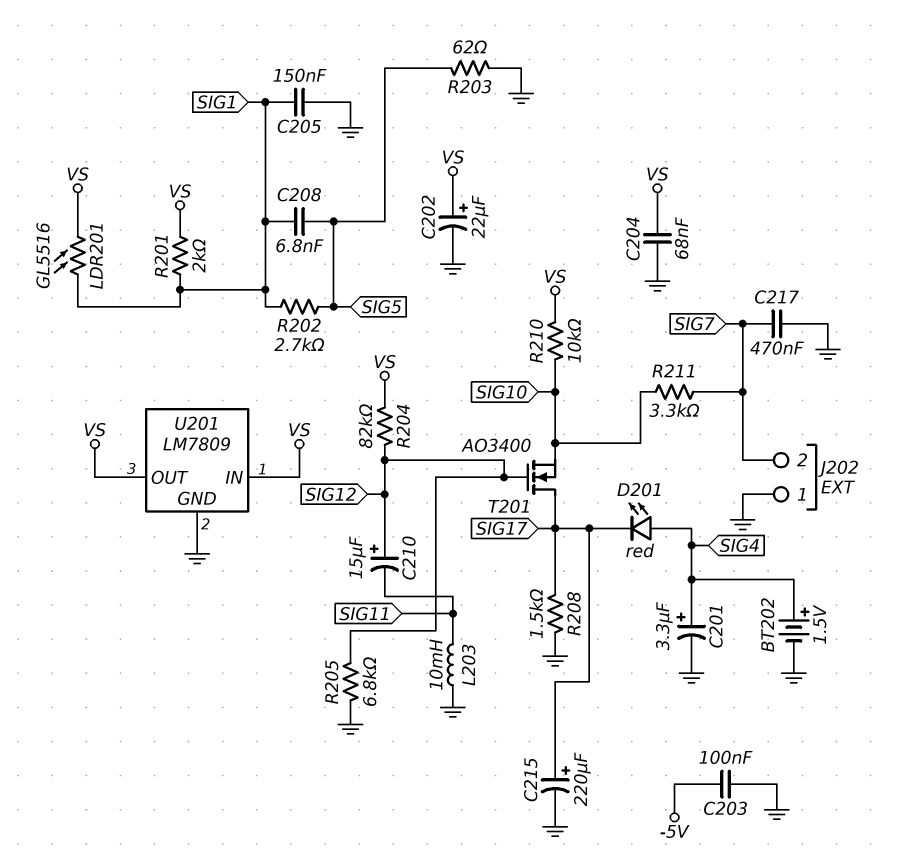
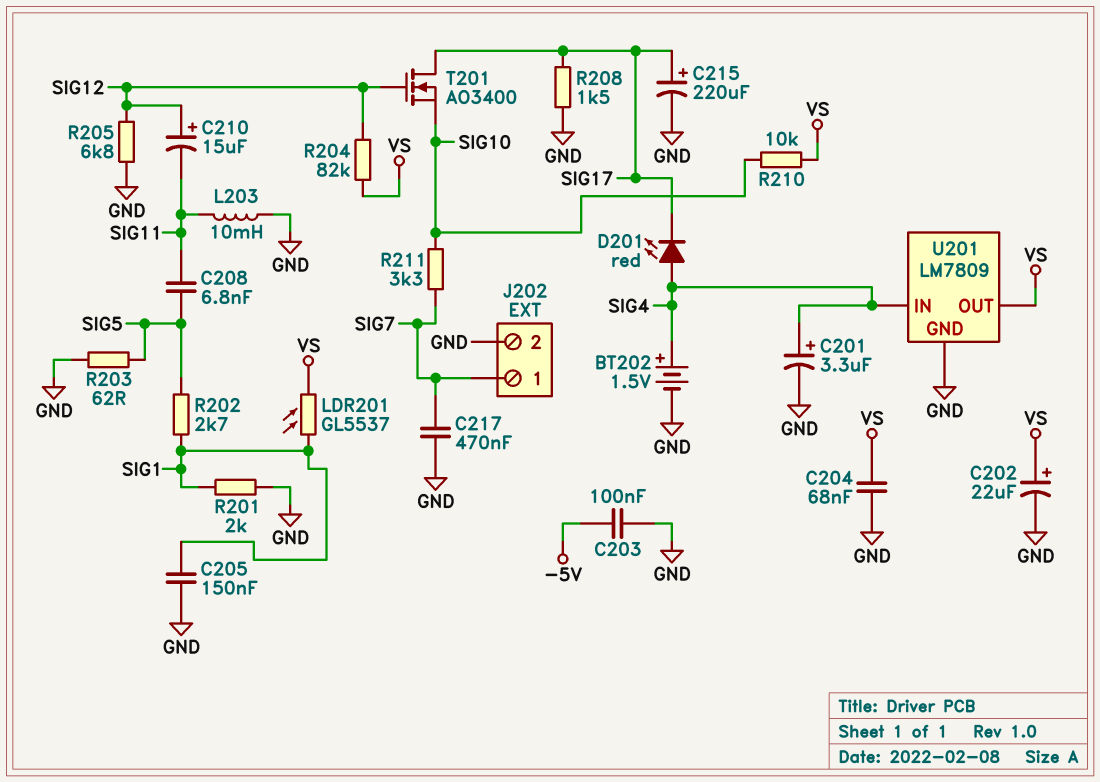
C208: 6.8nF (SIG1, SIG5) -> 6.8nF (SIG5, SIG11)
J202 pin 1: GND -> SIG7
J202 pin 2: SIG7 -> GND
LDR201: GL5516 (SIG1, VS) -> GL5537 (SIG1, VS)
R201: 2k (SIG1, VS) -> 2k (GND, SIG1)
U201 pin IN: VS -> SIG4

